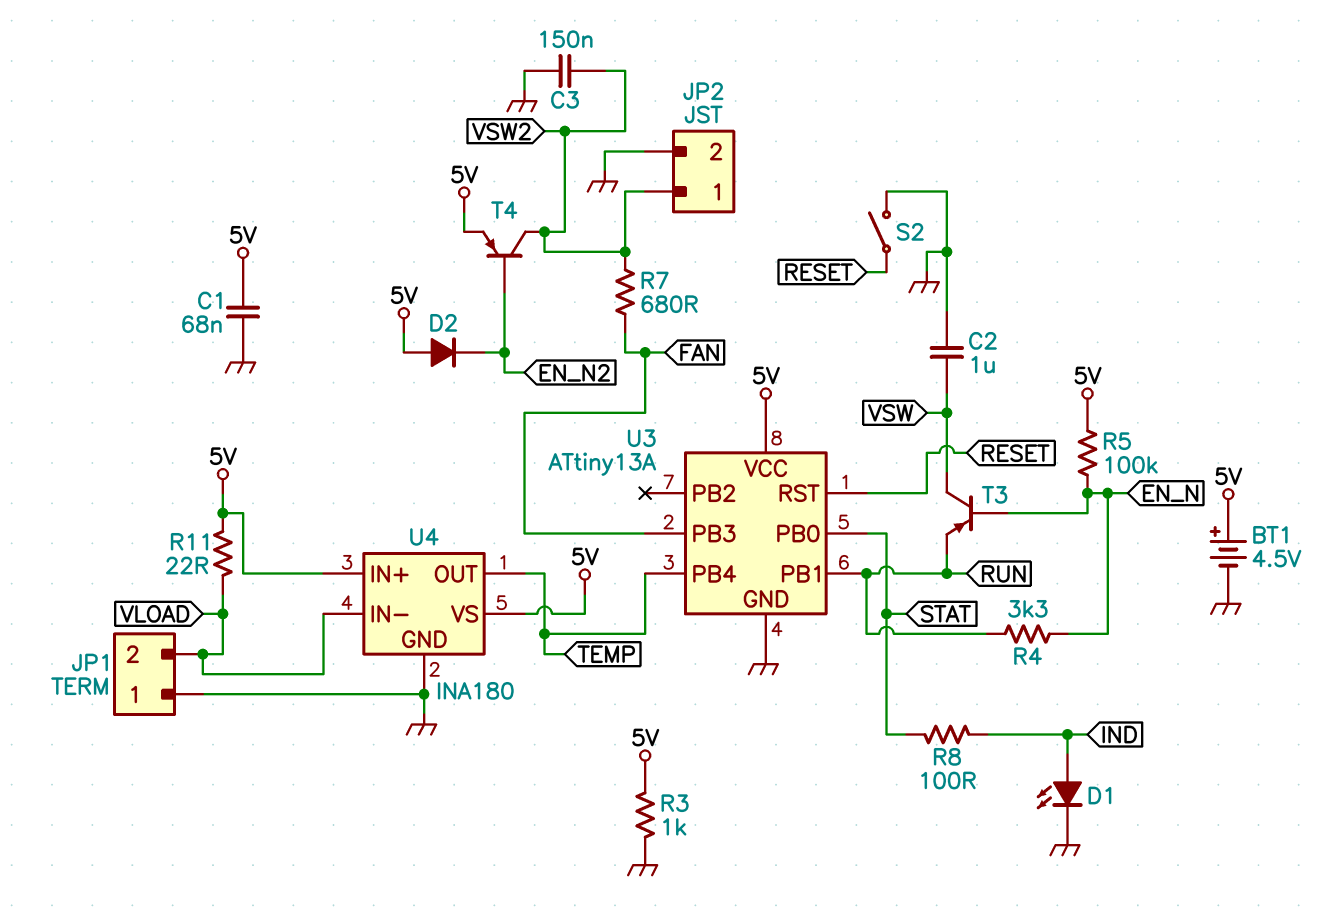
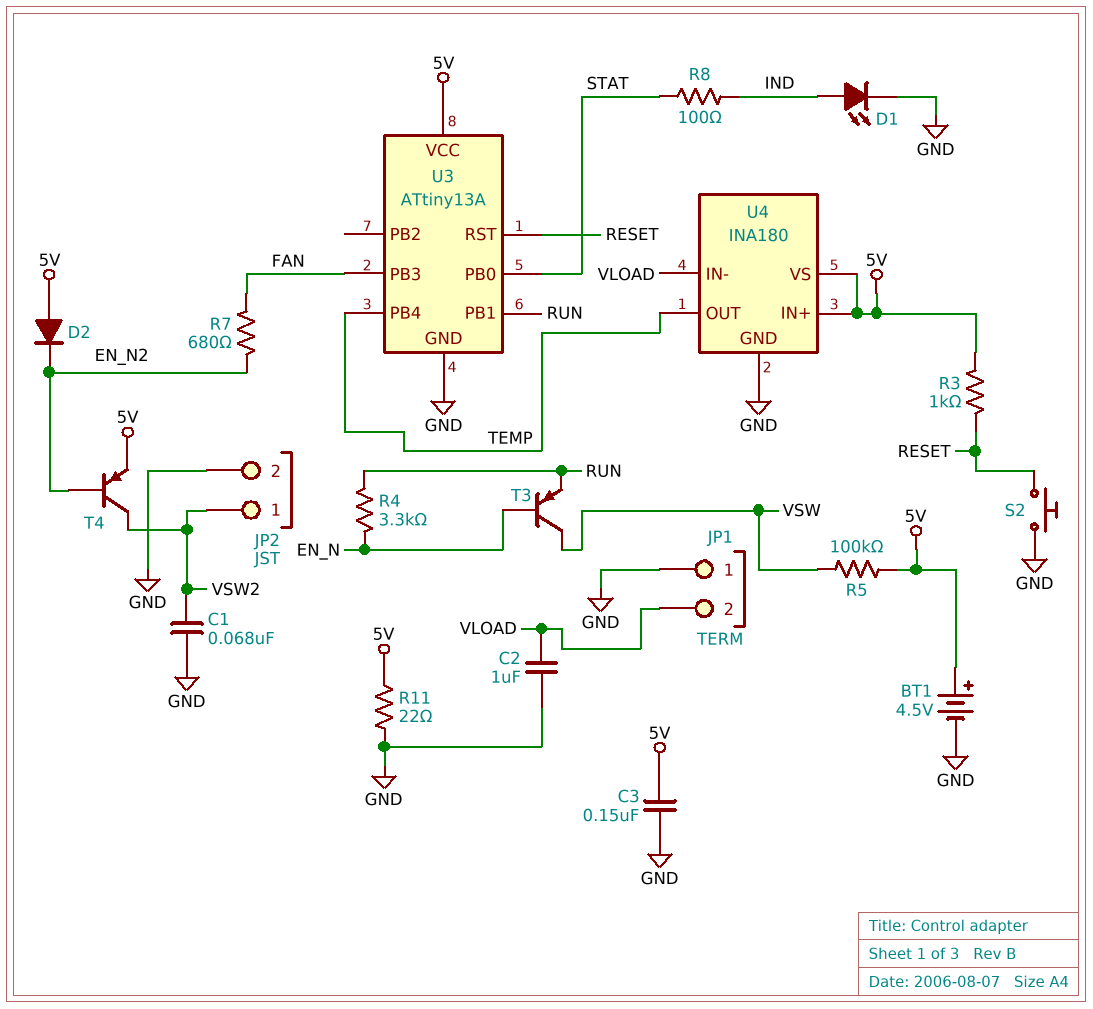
C1: 68nF (5V, GND) -> 68nF (GND, VSW2)
C2: 1uF (GND, VSW) -> 1uF (GND, VLOAD)
C3: 150nF (GND, VSW2) -> 150nF (5V, GND)
R3: 1k (5V, GND) -> 1k (5V, RESET)
R5: 100k (5V, EN_N) -> 100k (5V, VSW)
R7: 680 (FAN, VSW2) -> 680 (EN_N2, FAN)
R11: 22 (5V, VLOAD) -> 22 (5V, GND)
S2: switch (GND, RESET) -> button (GND, RESET)

